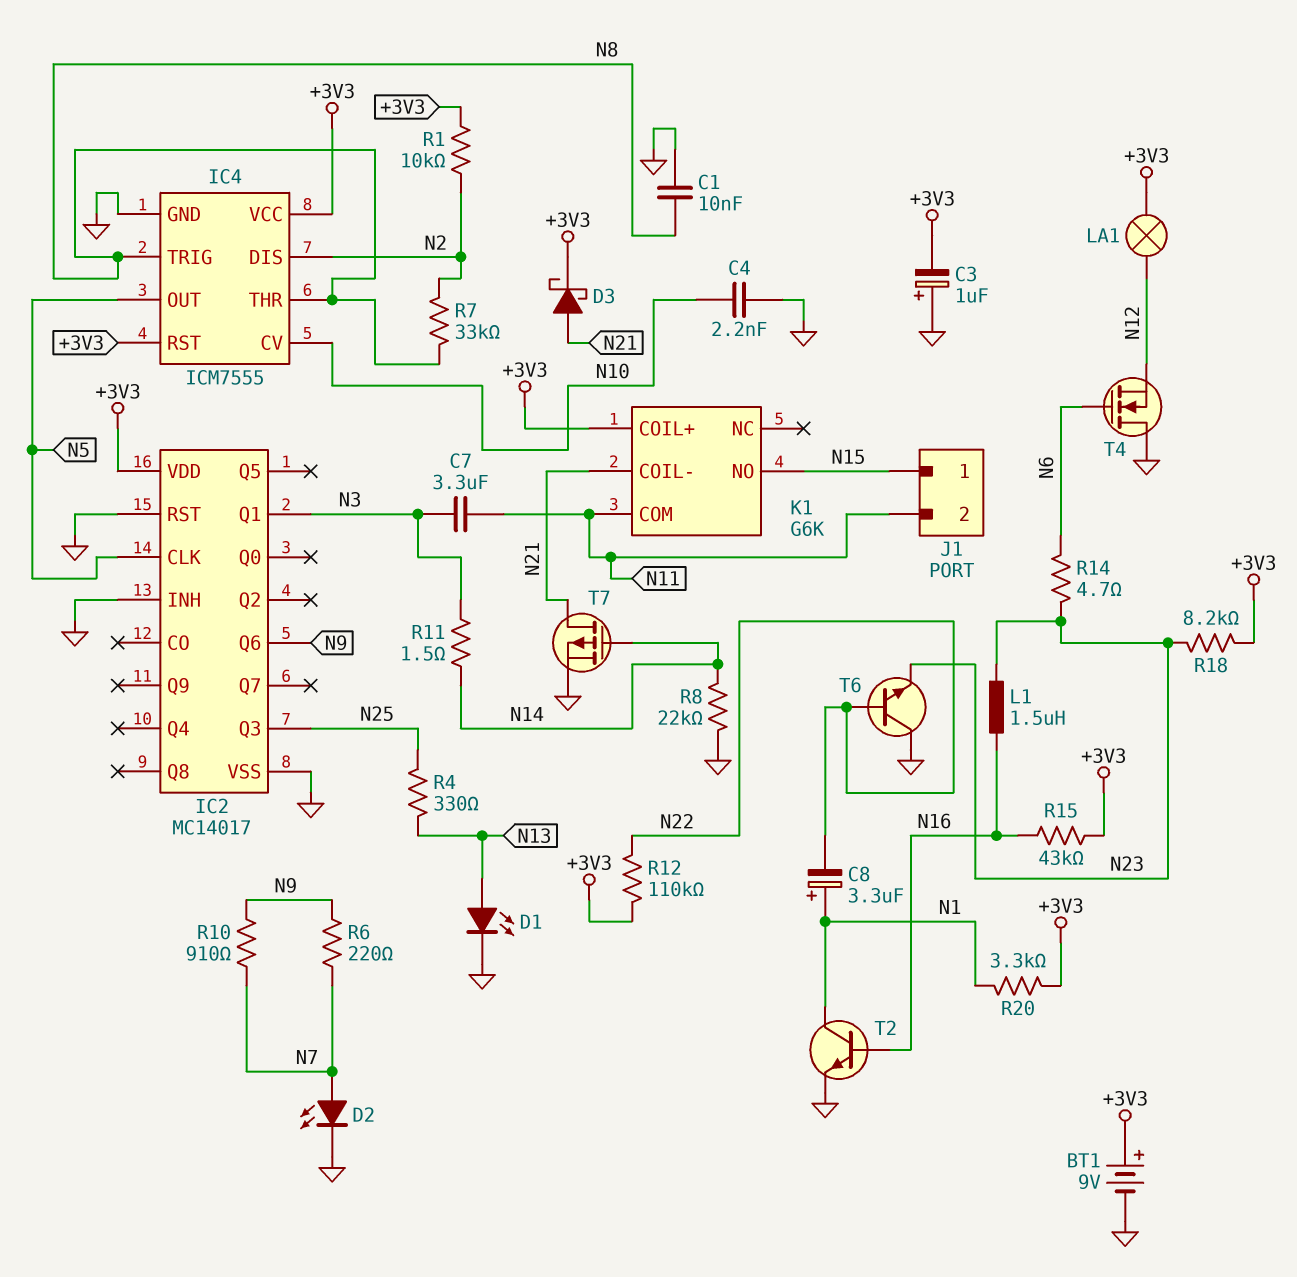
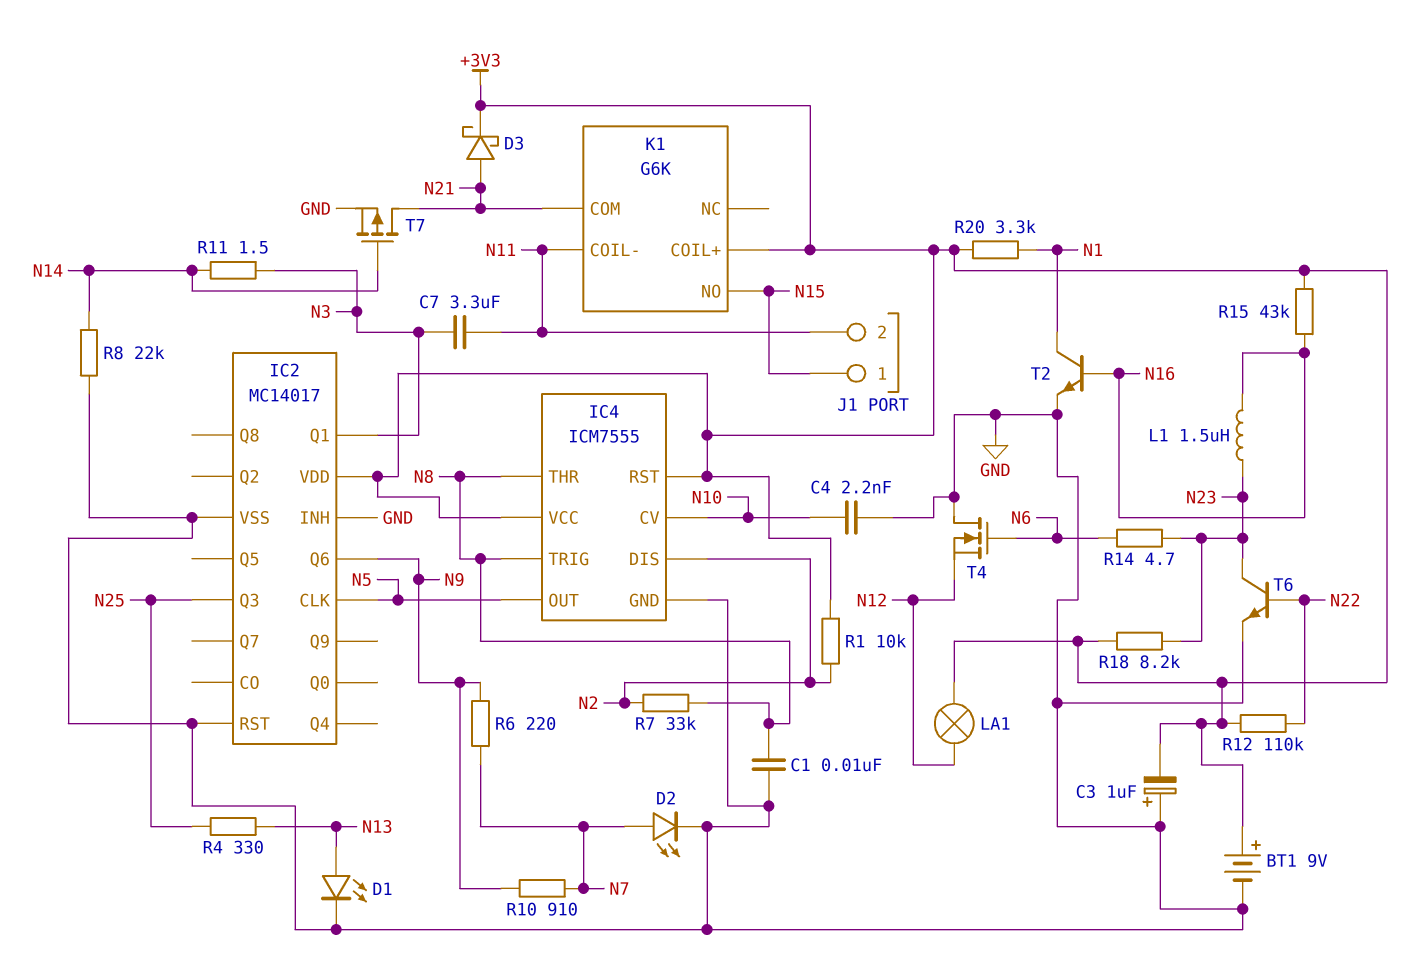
C8: 3.3uF (plus N1, minus N22) -> none
K1 pin COIL-: N21 -> N11
K1 pin COM: N11 -> N21
T6: NPN (B N22, C GND, E N23) -> NPN (B N22, C N23, E GND)

